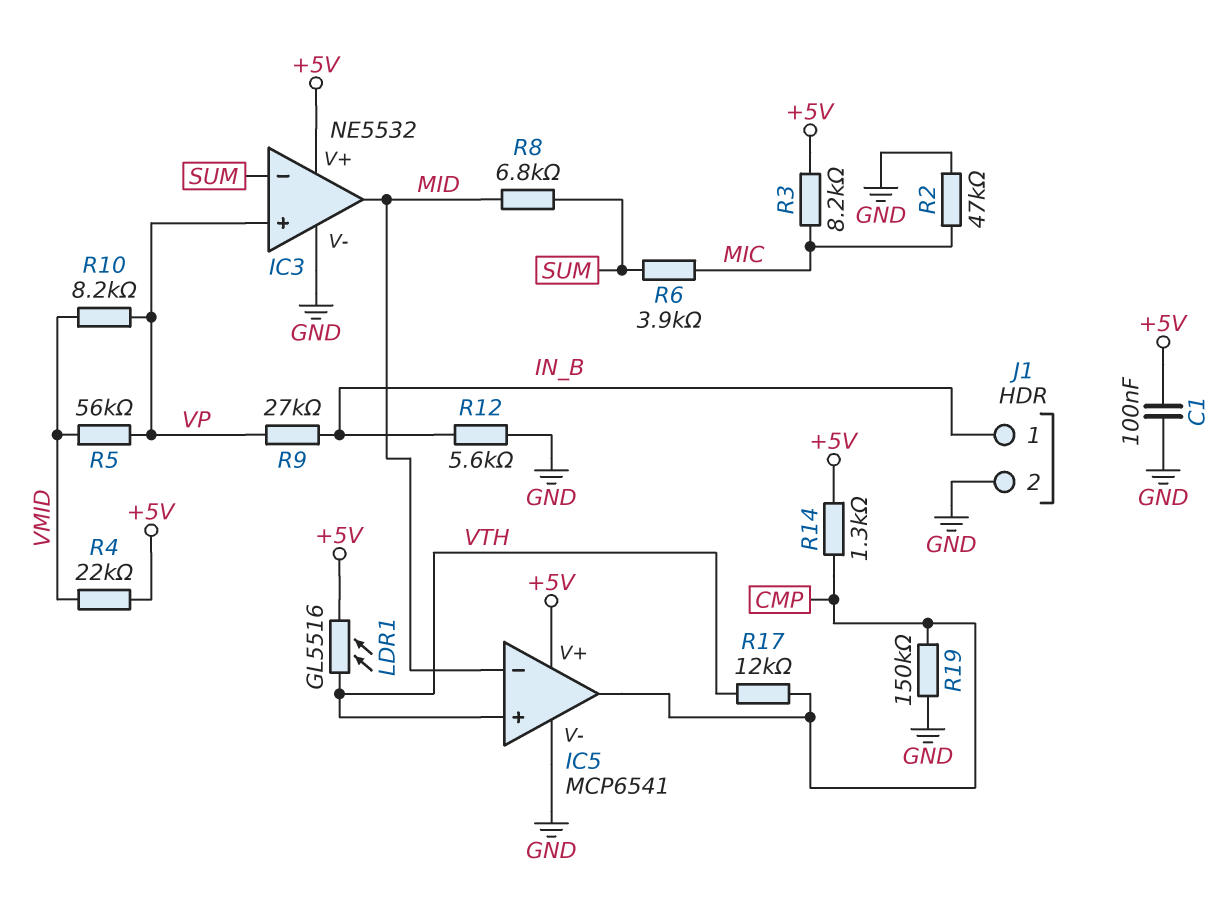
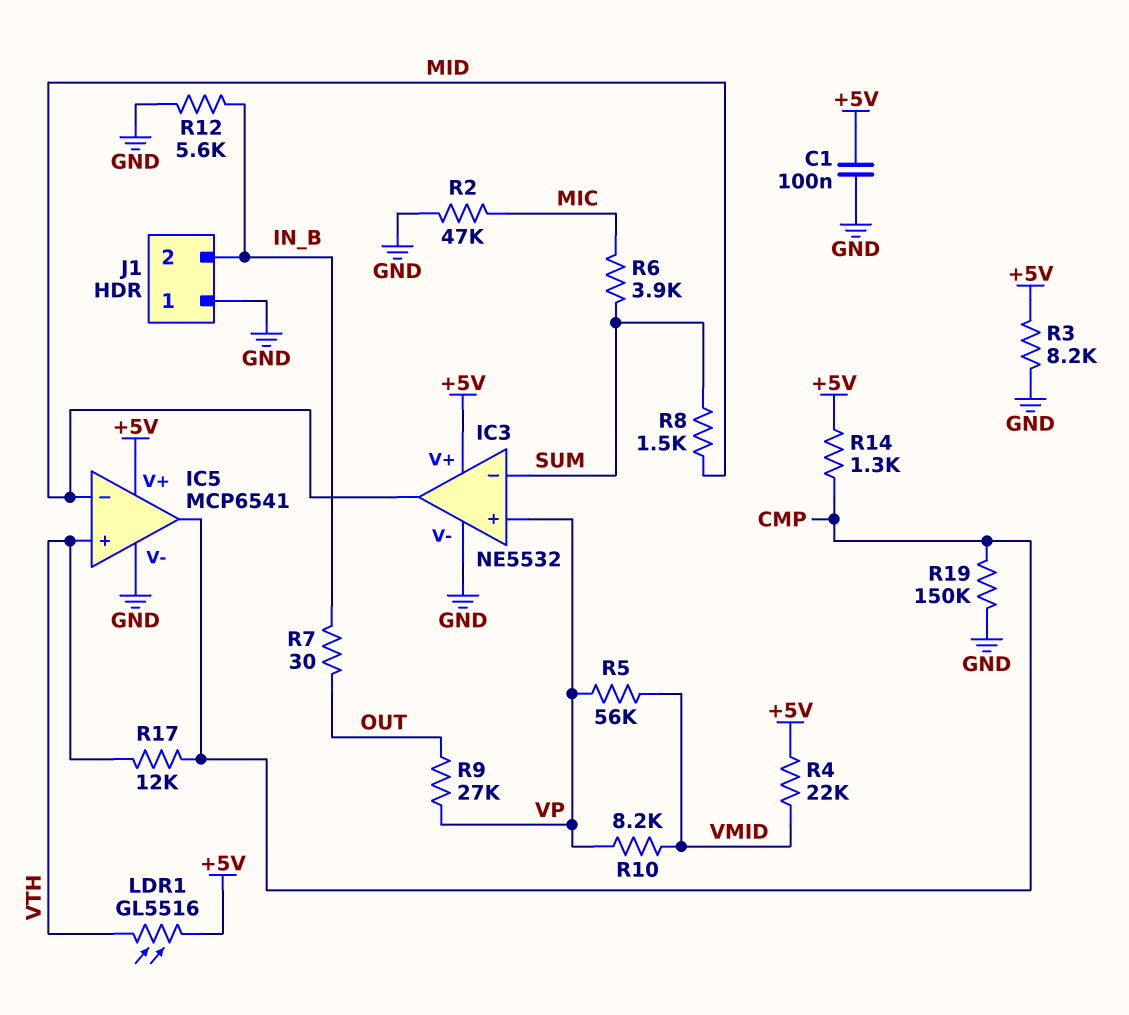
J1 pin 1: IN_B -> GND
J1 pin 2: GND -> IN_B
R3: 8.2k (+5V, MIC) -> 8.2k (+5V, GND)
R7: none -> 30 (IN_B, OUT)
R8: 6.8k (MID, SUM) -> 1.5k (MID, SUM)
R9: 27k (IN_B, VP) -> 27k (OUT, VP)

